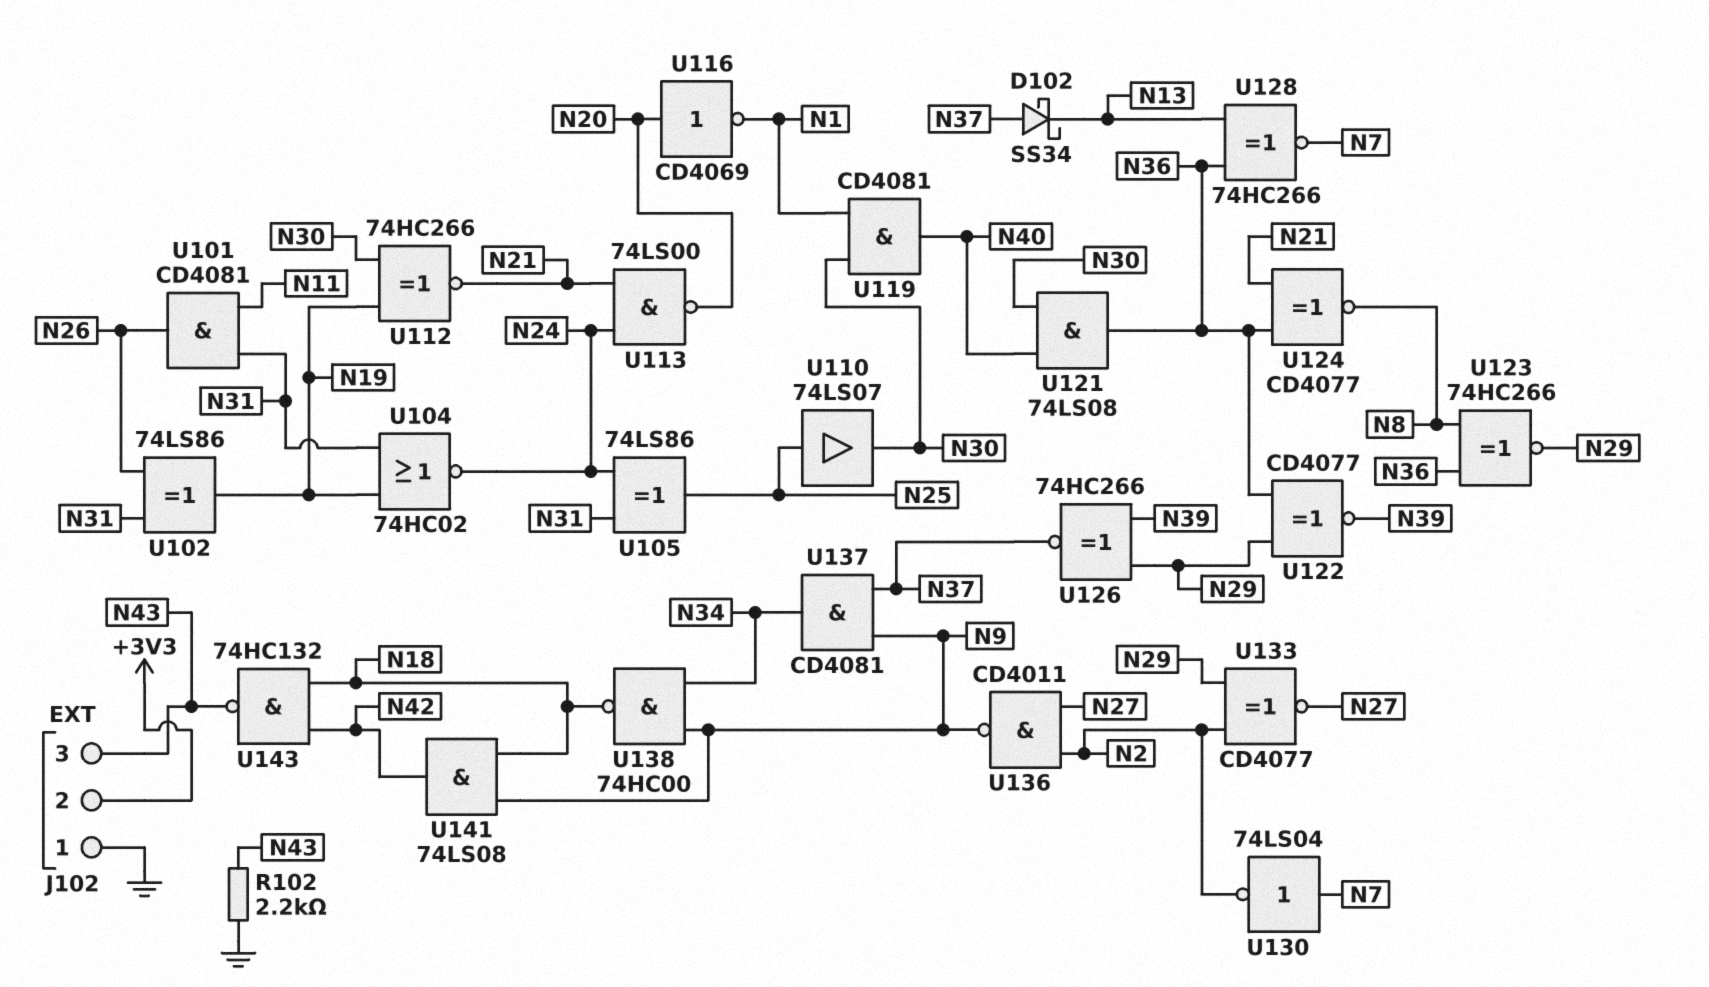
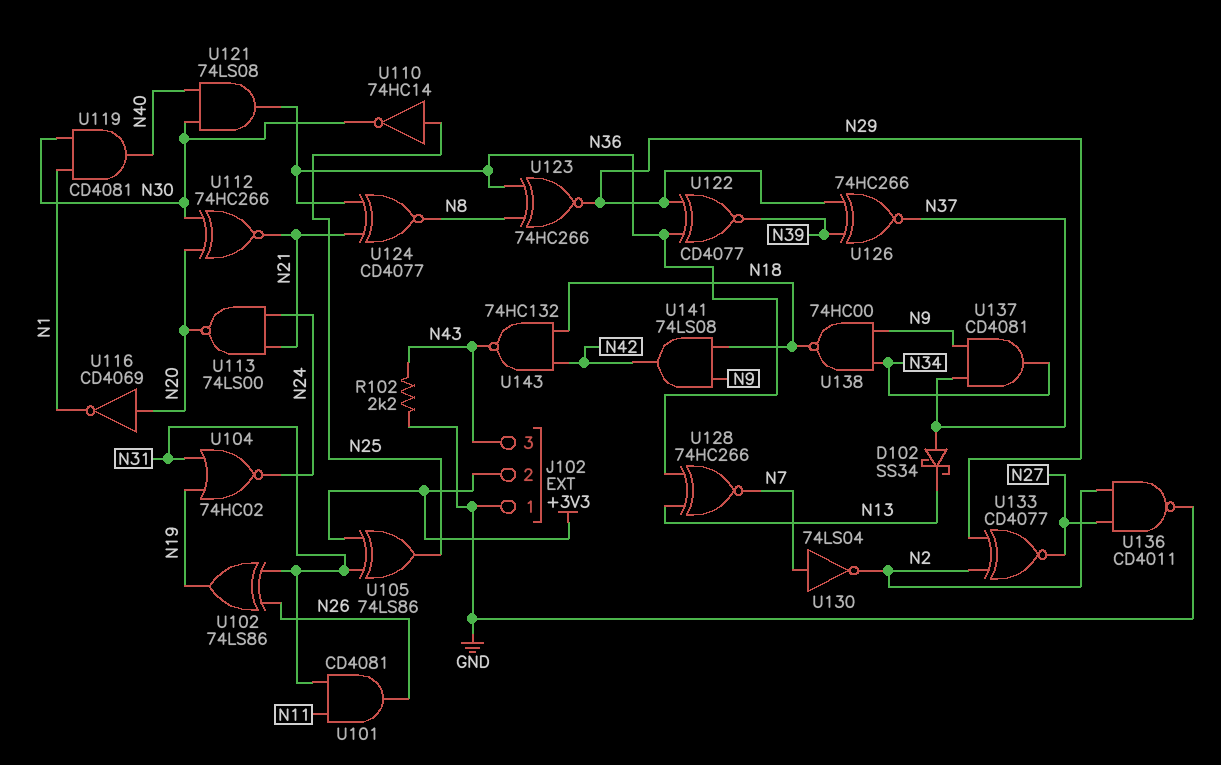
U105: XOR 74LS86 (in N24, in N31, out N25) -> XOR 74LS86 (in +3V3, in N31, out N25)
U110: buffer 74LS07 (in N25, out N30) -> NOT 74HC14 (in N25, out N30)
U112: XNOR 74HC266 (in N19, in N30, out N21) -> XNOR 74HC266 (in N20, in N30, out N21)
U136: NAND CD4011 (in N2, in N27, out N9) -> NAND CD4011 (in N2, in N27, out GND)

